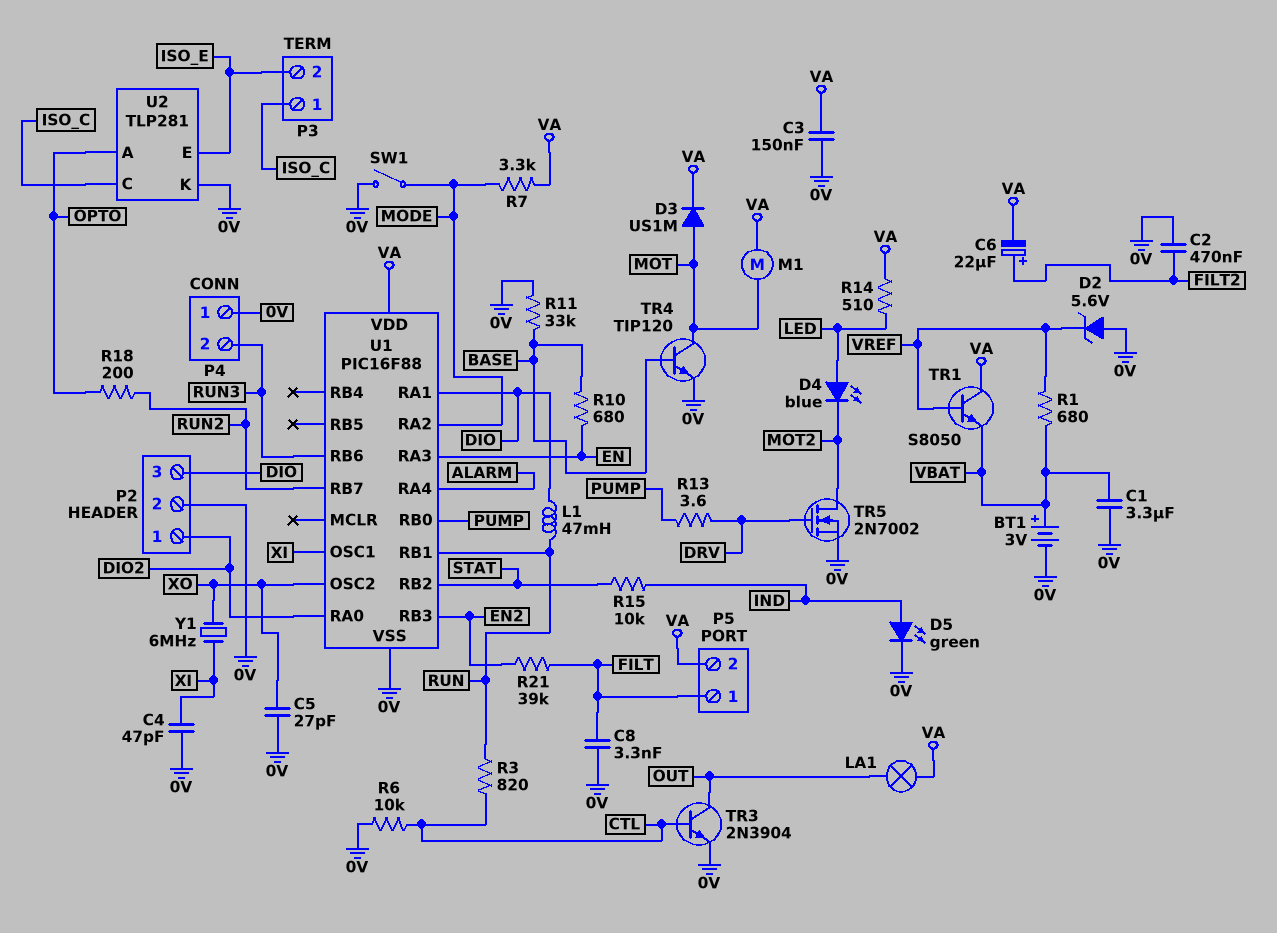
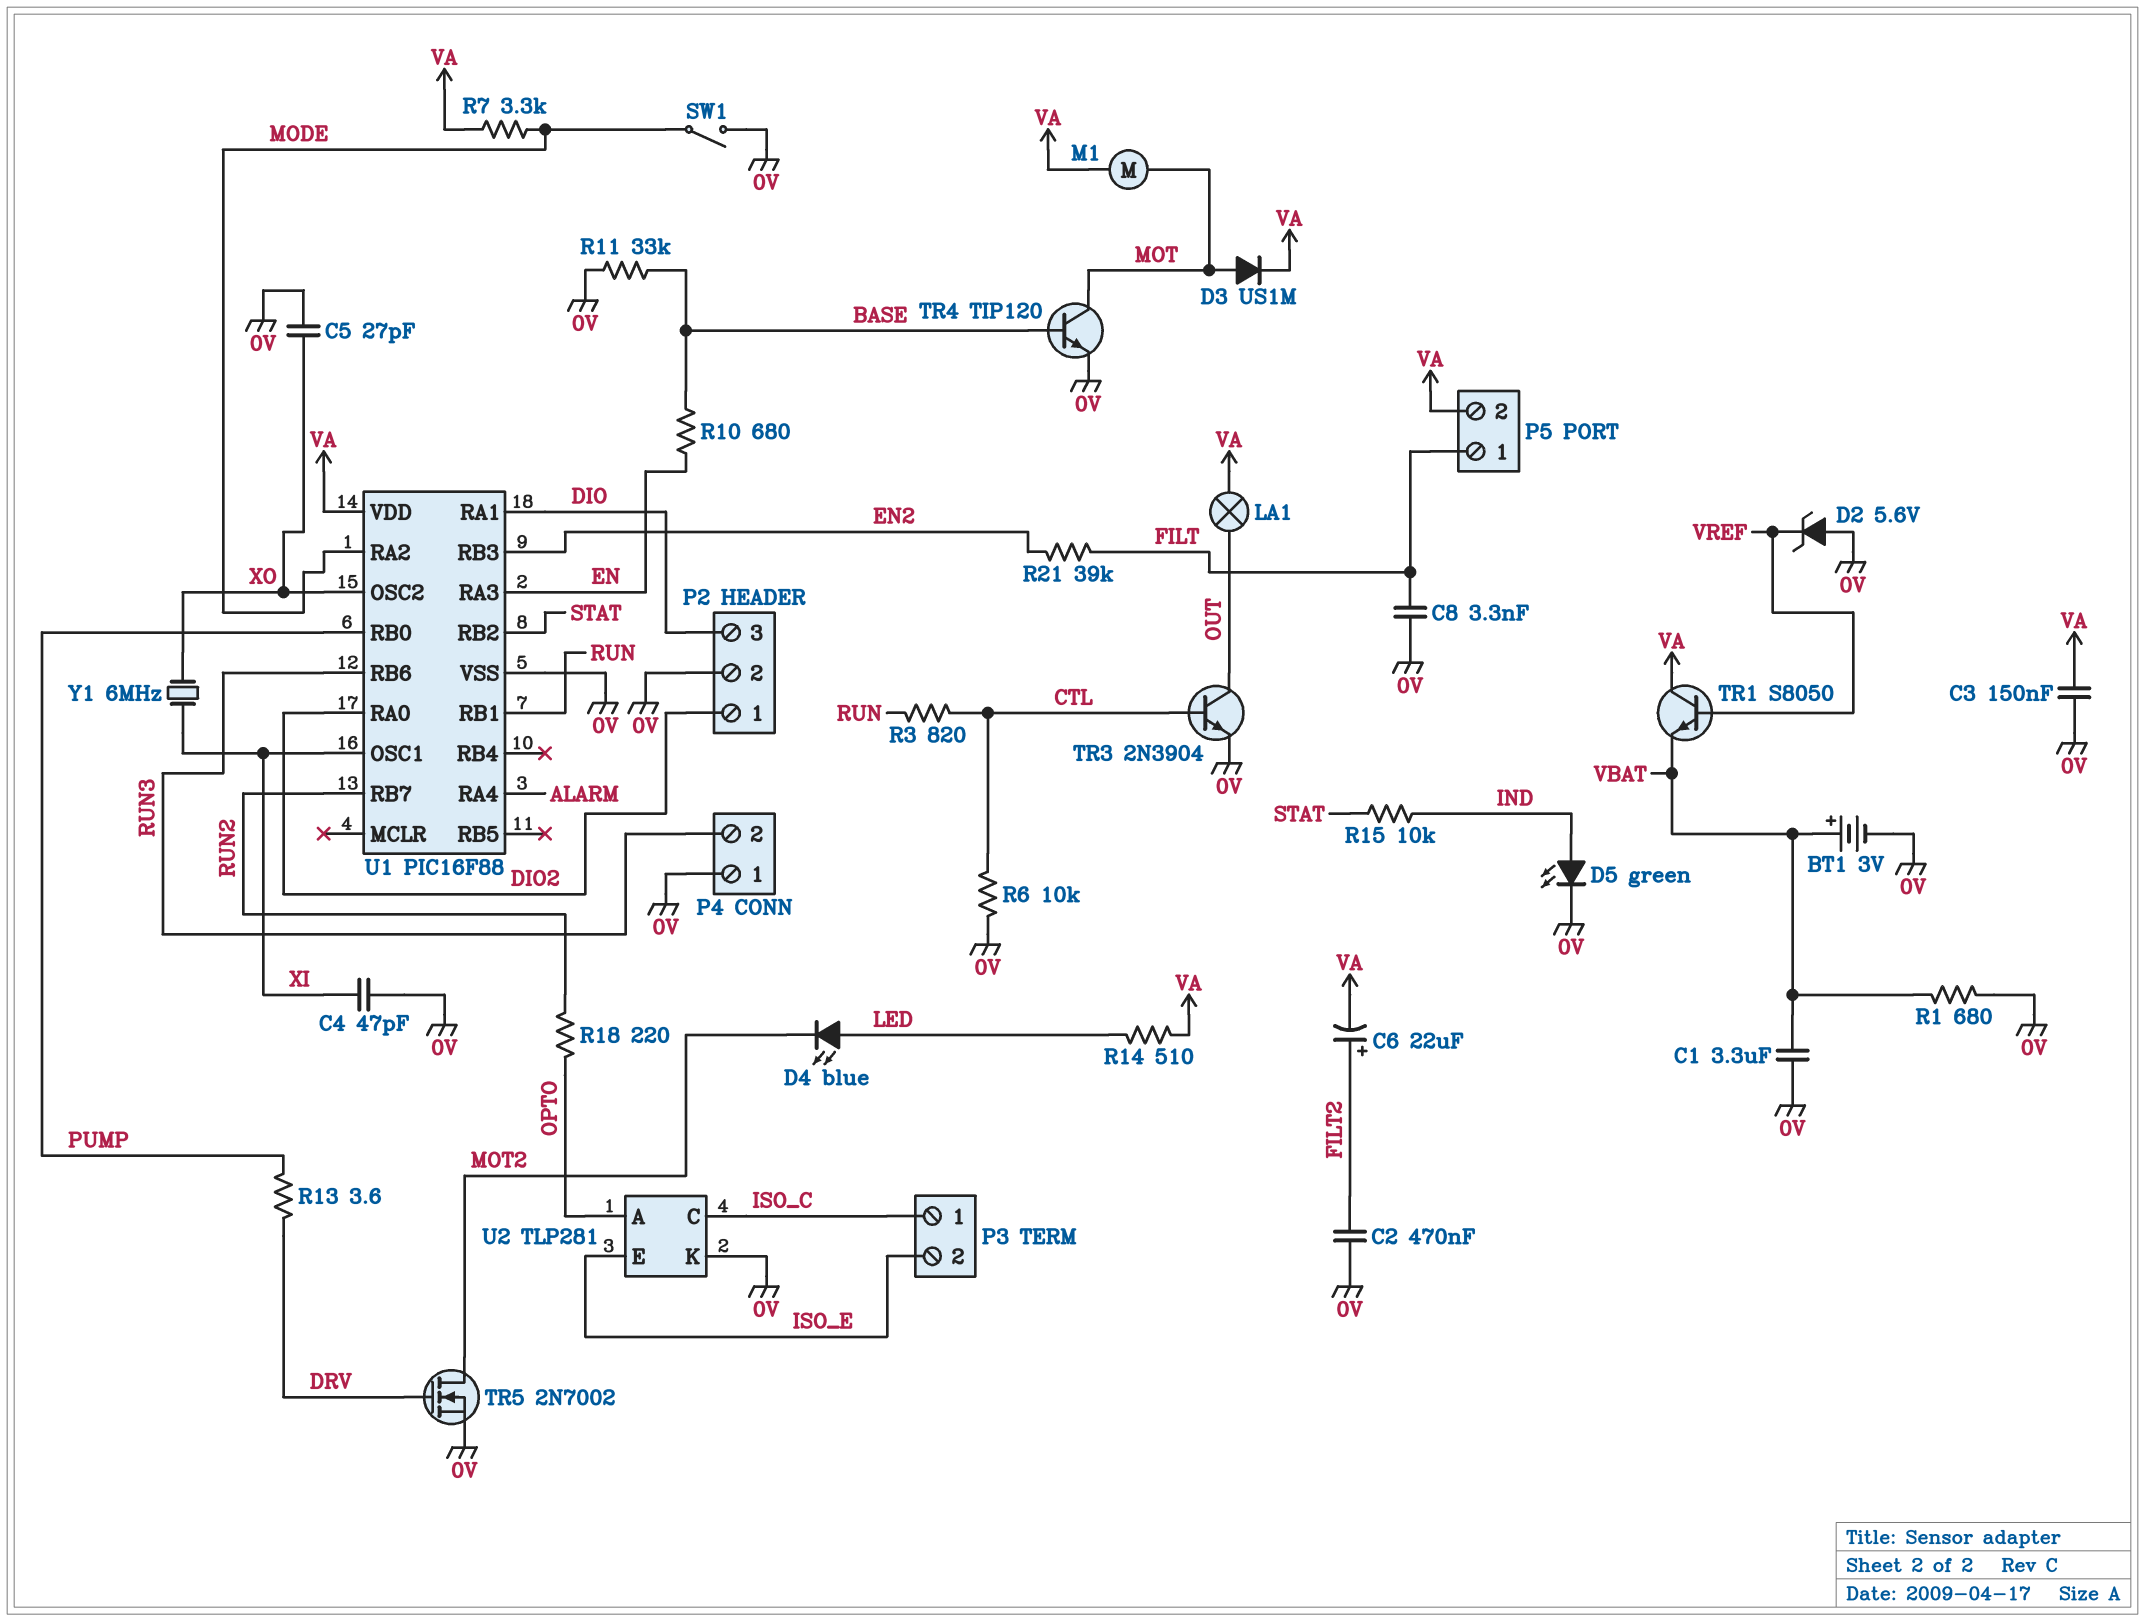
L1: 47mH (DIO, RUN) -> none
R1: 680 (VBAT, VREF) -> 680 (0V, VBAT)
R18: 200 (OPTO, RUN2) -> 220 (OPTO, RUN2)

